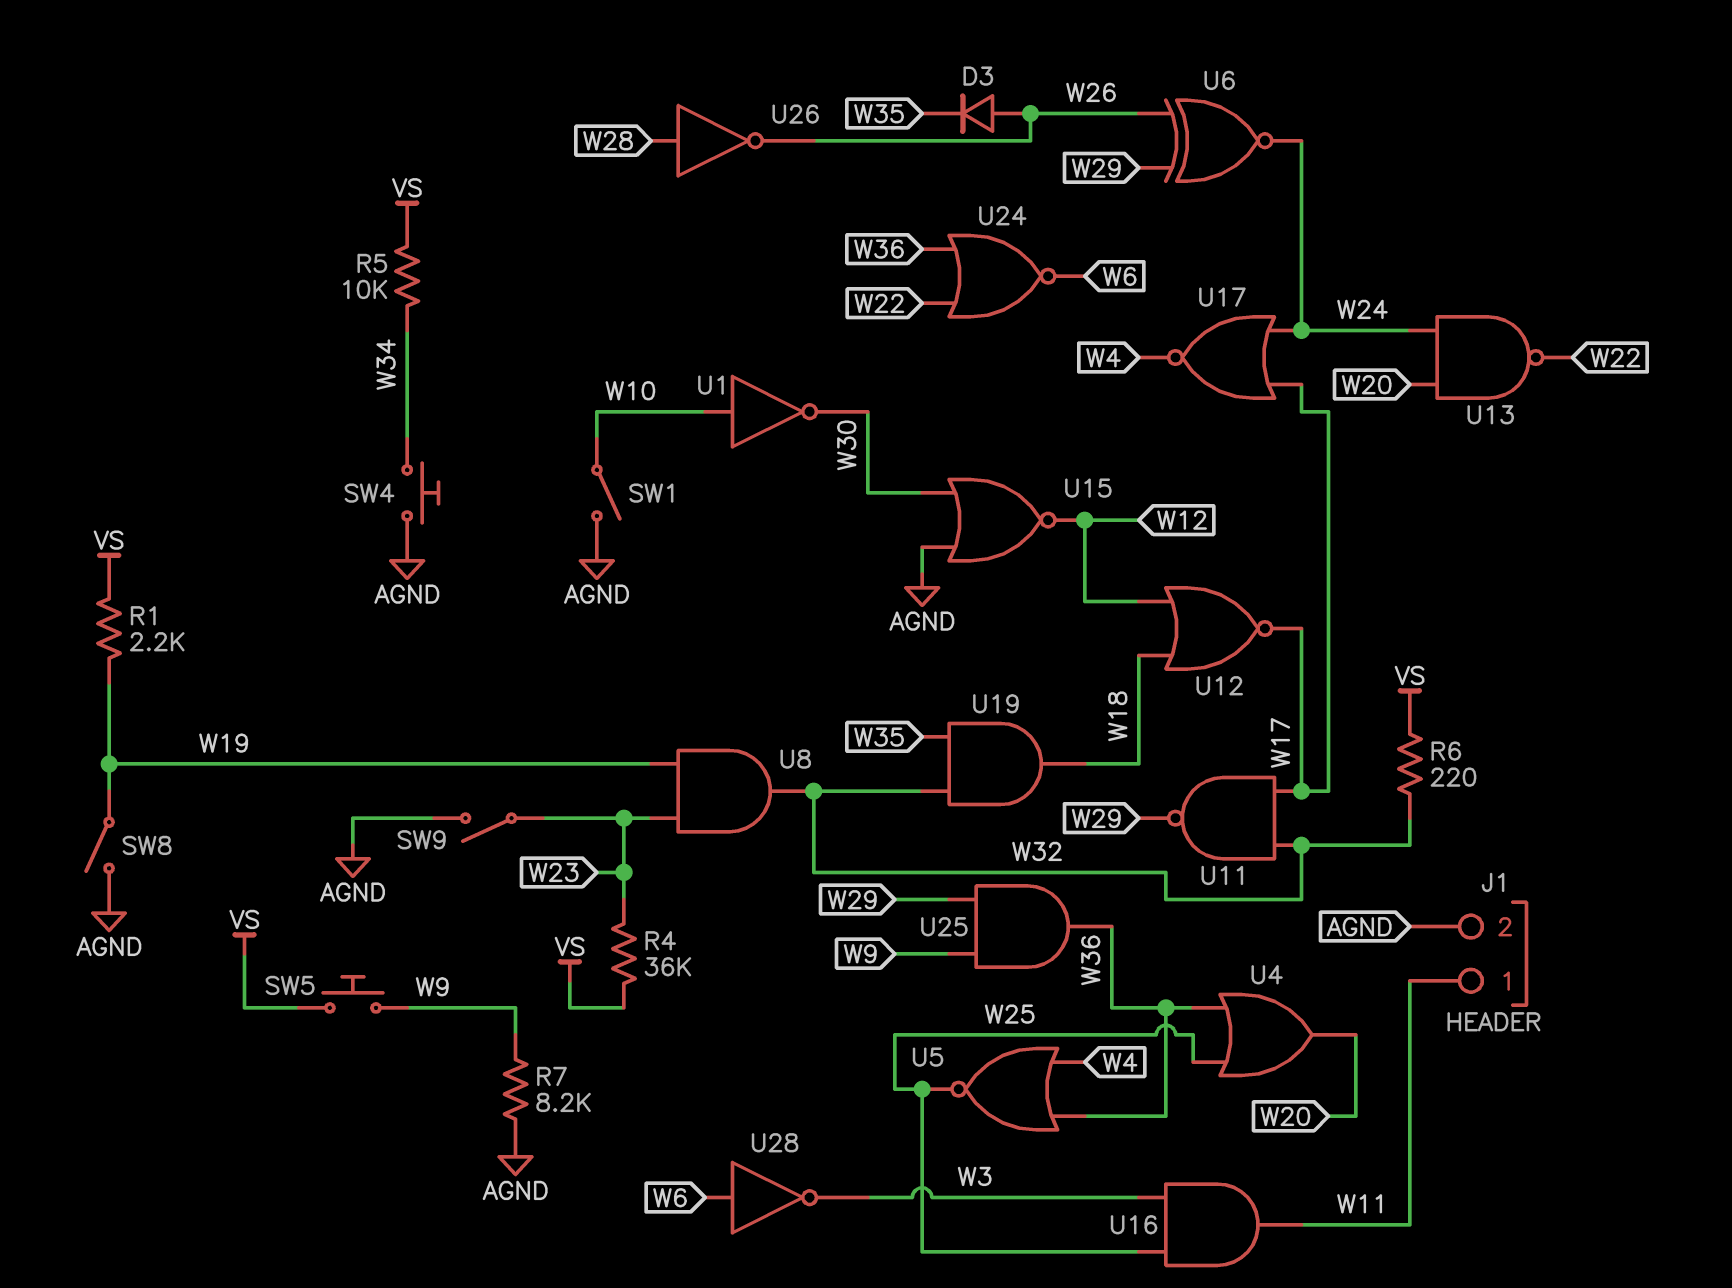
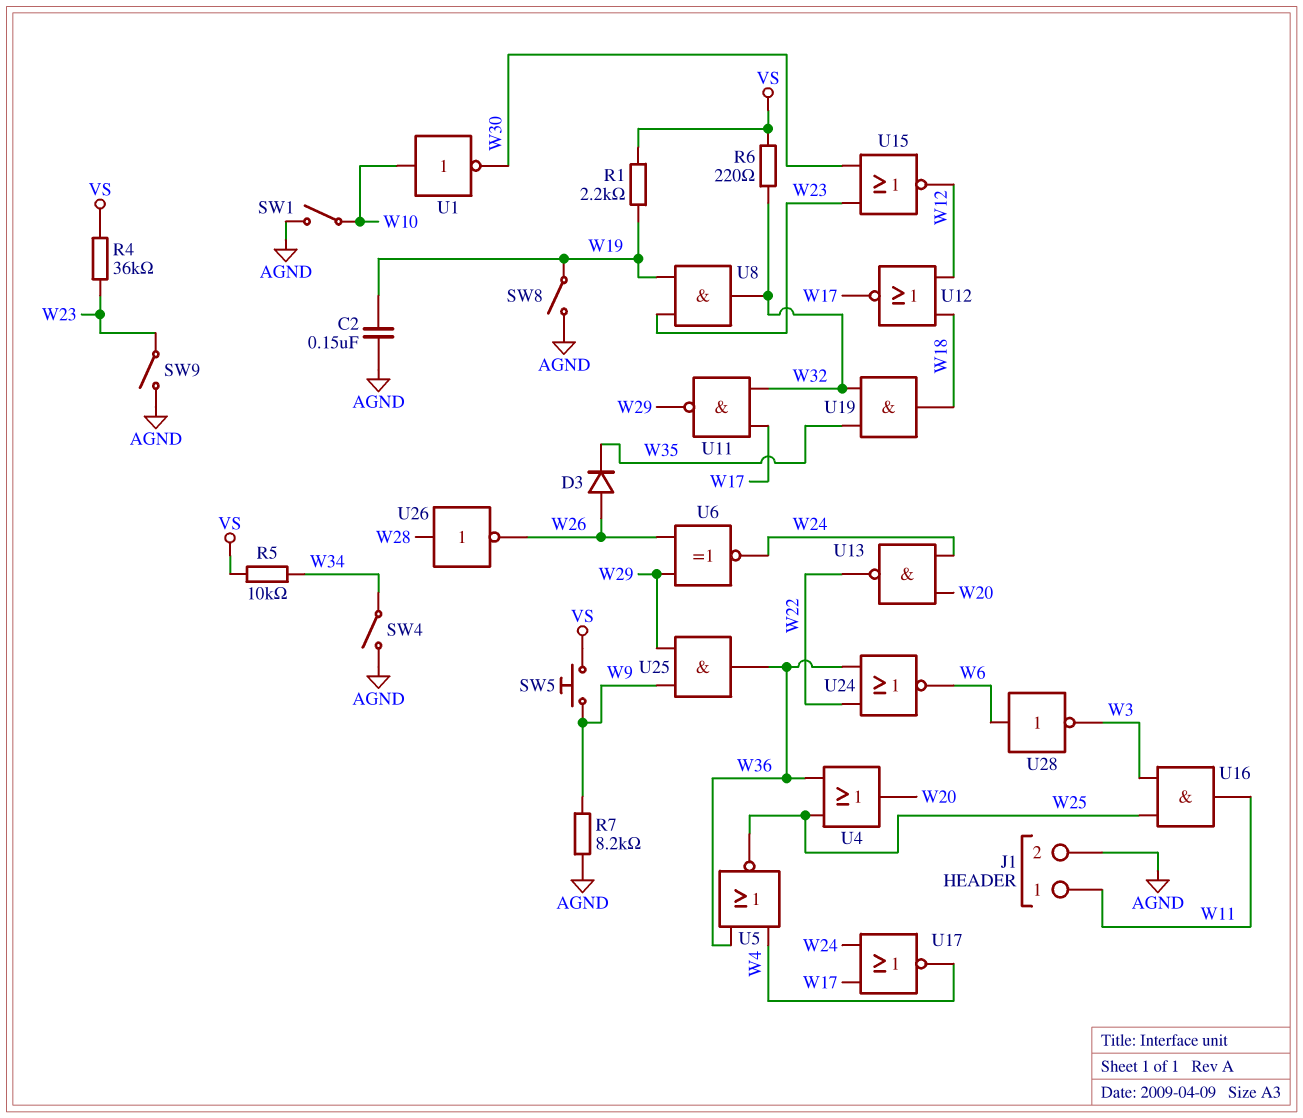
C2: none -> 150nF (AGND, W19)
SW4: button (AGND, W34) -> switch (AGND, W34)
U15: NOR (in AGND, in W30, out W12) -> NOR (in W23, in W30, out W12)

